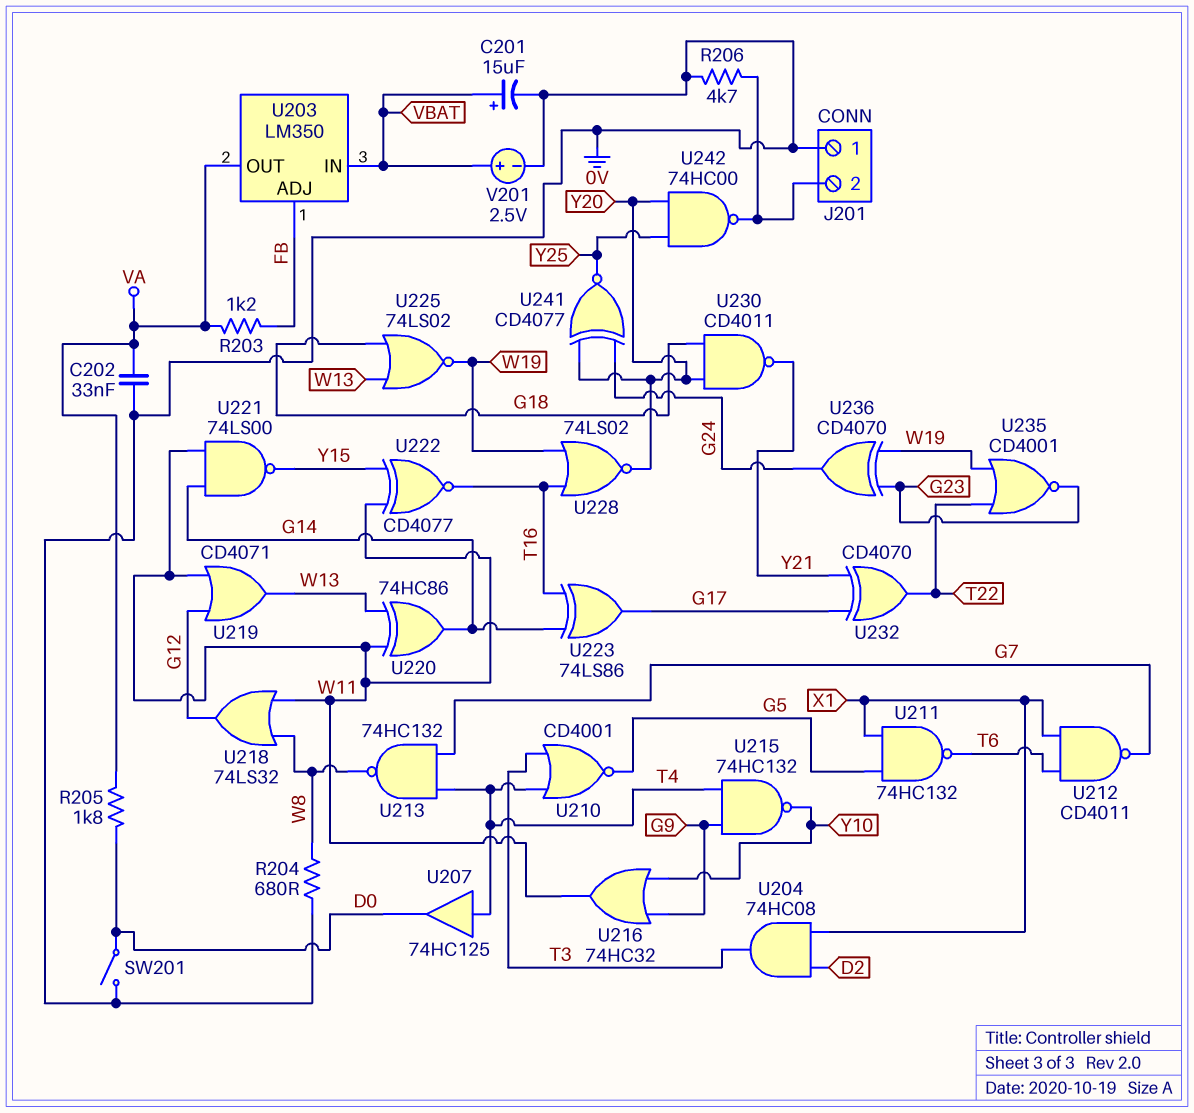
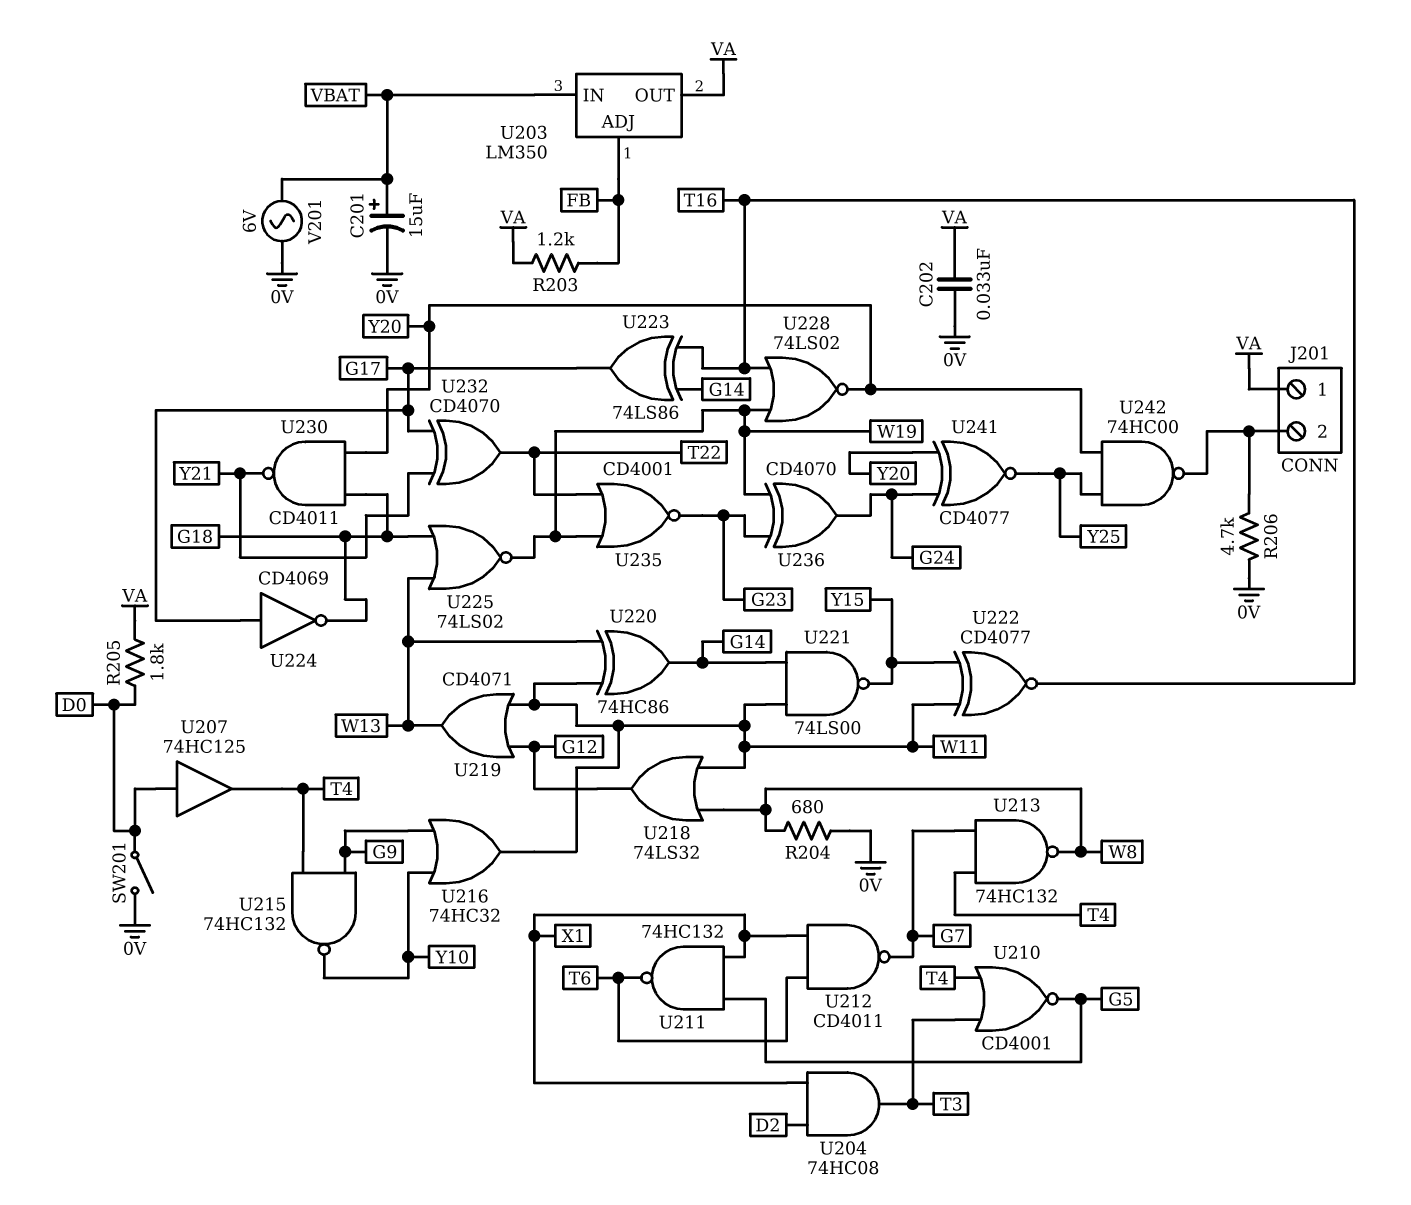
J201 pin 1: 0V -> VA
U207: buffer 74HC125 (in T4, out D0) -> buffer 74HC125 (in D0, out T4)
U224: none -> NOT CD4069 (in G17, out G18)
V201: 2.5V (plus VBAT, minus 0V) -> AC 6V (0V, VBAT)

